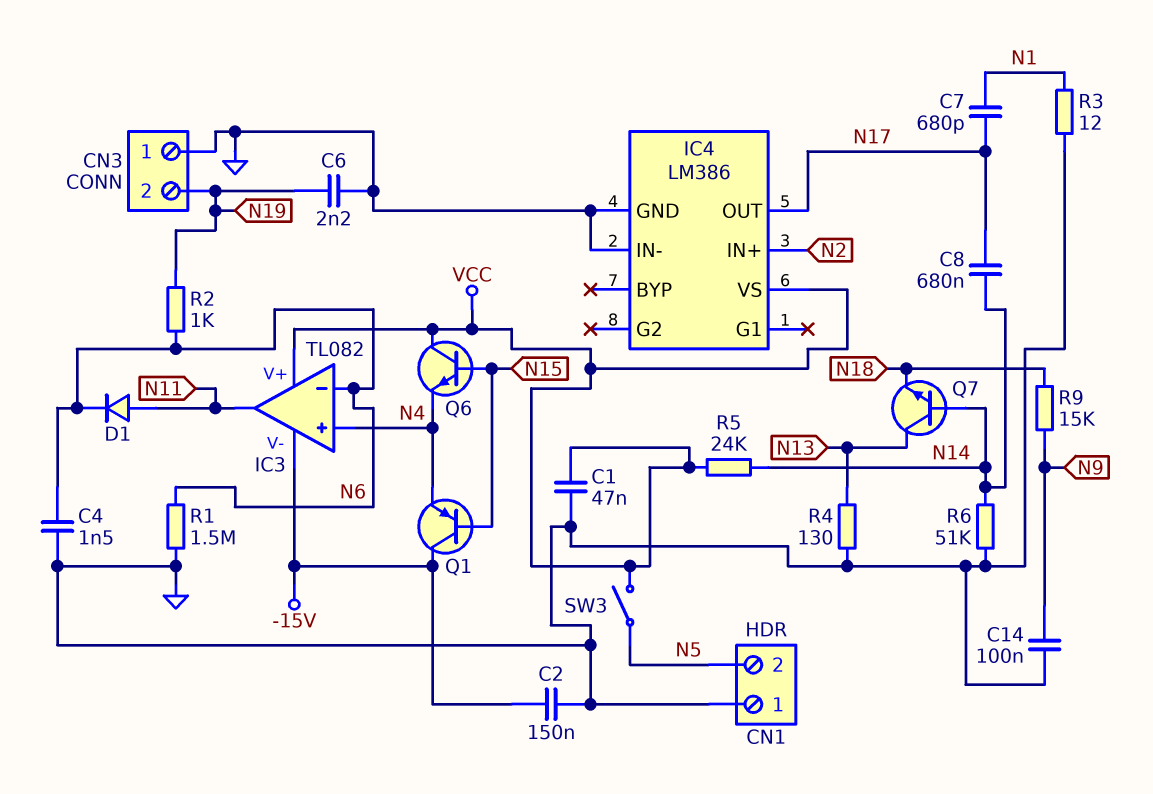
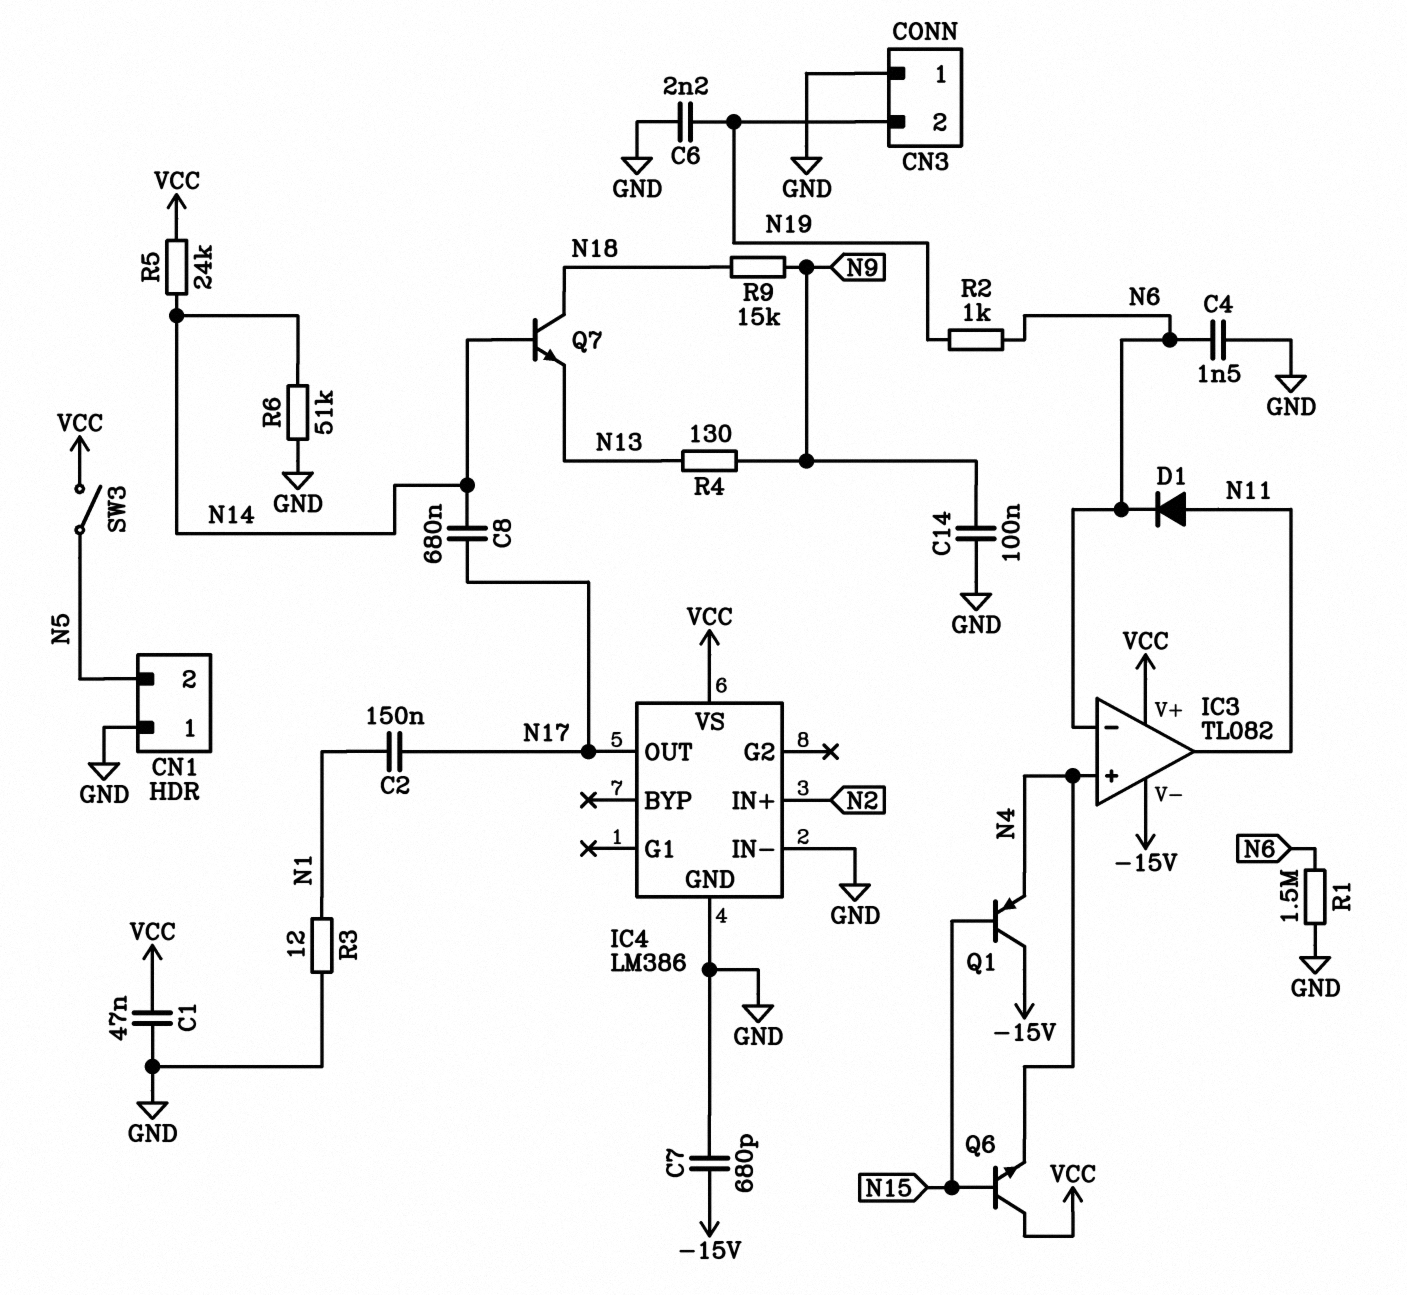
C2: 150nF (-15V, GND) -> 150nF (N1, N17)
C7: 680pF (N1, N17) -> 680pF (-15V, GND)
Q7: NPN (B N14, C N13, E N18) -> NPN (B N14, C N18, E N13)
R4: 130 (GND, N13) -> 130 (N9, N13)

